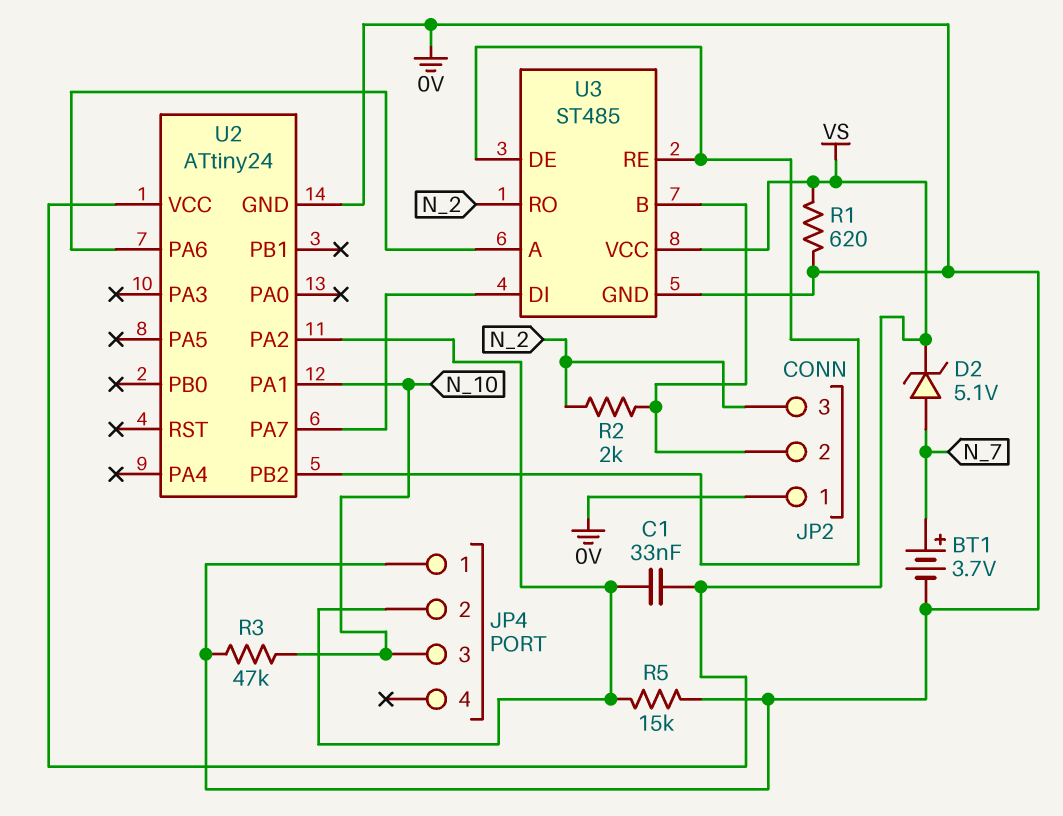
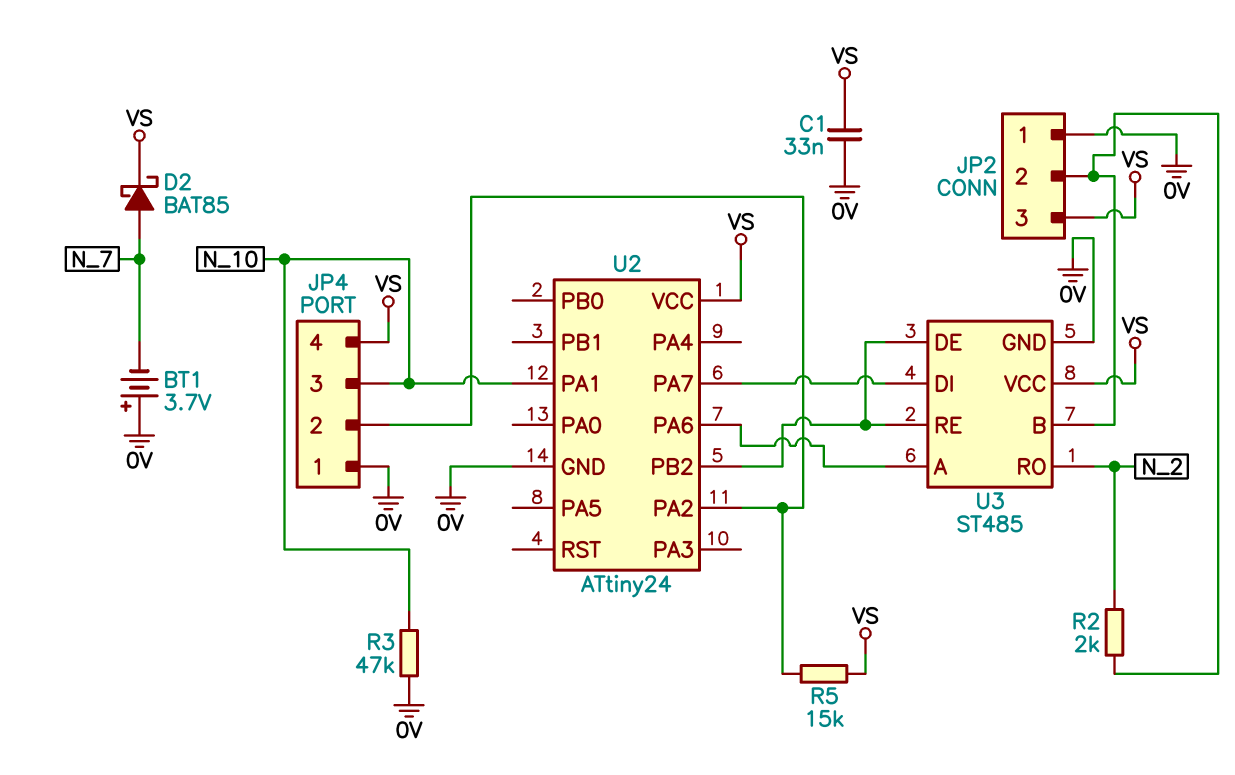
BT1: 3.7V (plus N_7, minus 0V) -> 3.7V (plus 0V, minus N_7)
C1: 33nF (JP4/2, VS) -> 33nF (0V, VS)
D2: zener 5.1V (A N_7, K VS) -> schottky BAT85 (A N_7, K VS)
JP2 pin 3: N_2 -> VS
JP4 pin 4: none -> VS
R1: 620 (0V, VS) -> none
R5: 15k (0V, JP4/2) -> 15k (JP4/2, VS)

